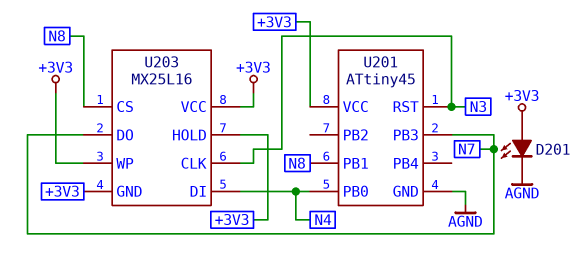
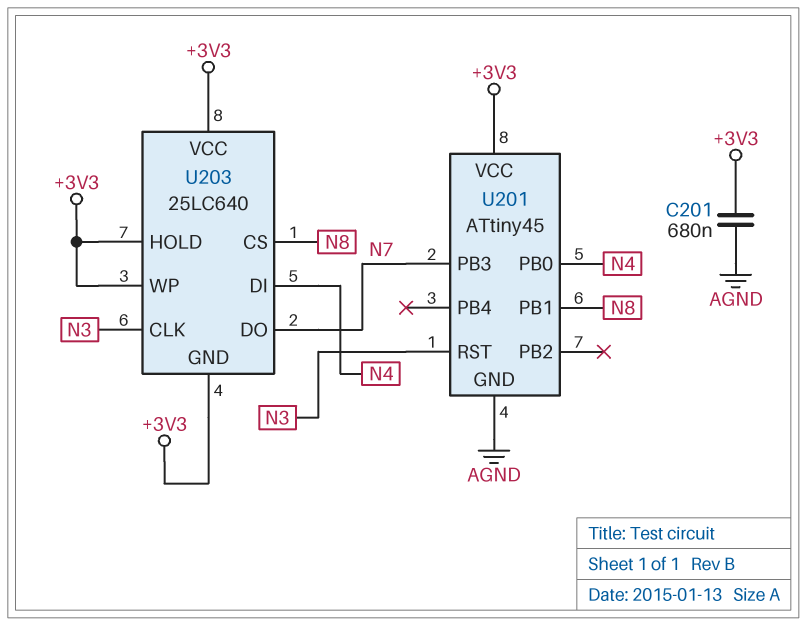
C201: none -> 680nF (+3V3, AGND)
D201: LED (A +3V3, K AGND) -> none
U203: MX25L16 -> 25LC640

